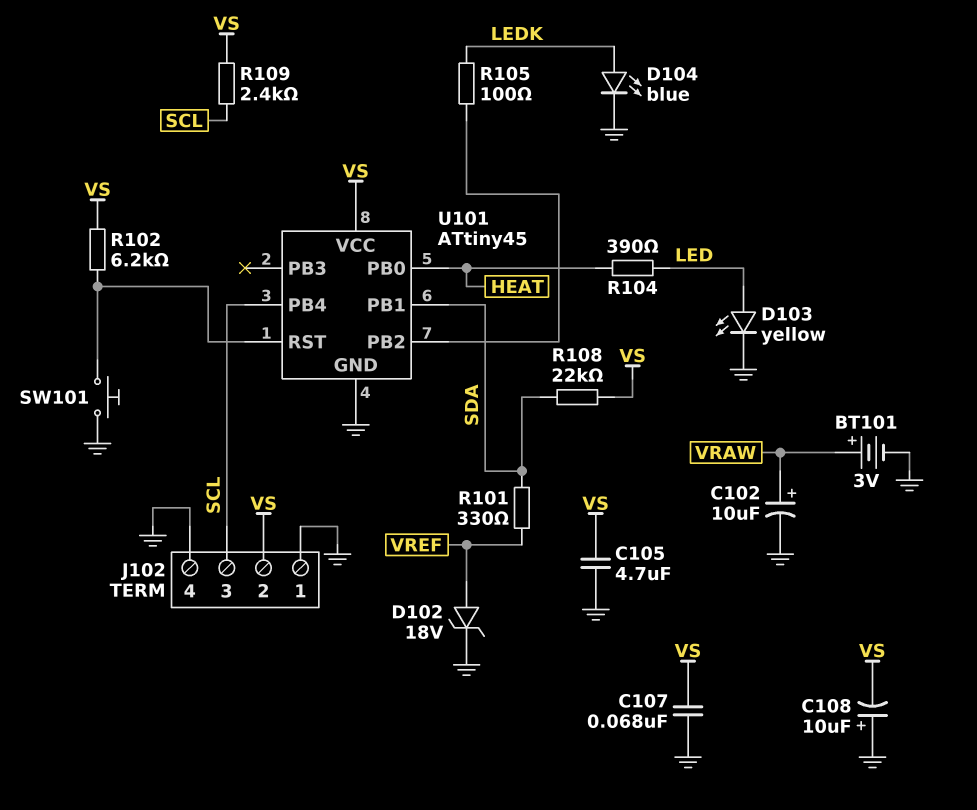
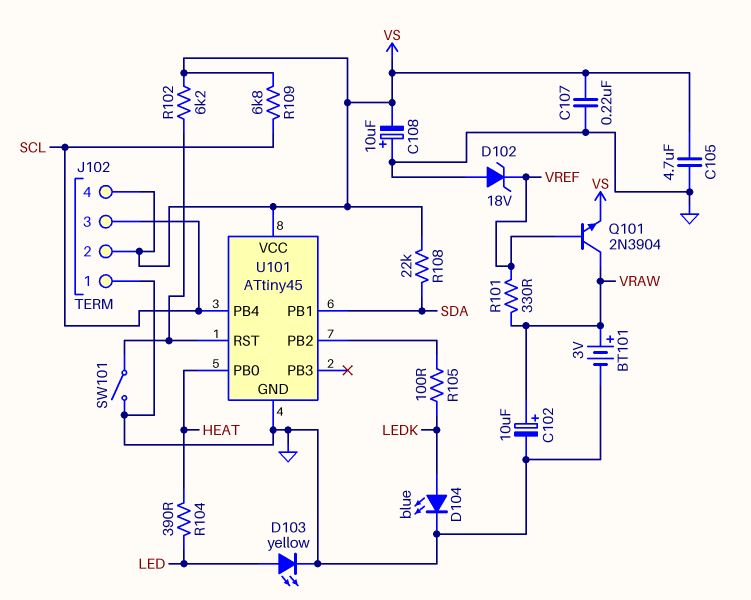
C107: 68nF (GND, VS) -> 220nF (GND, VS)
D102: zener 18V (A VREF, K GND) -> zener 18V (A GND, K VREF)
J102 pin 4: GND -> VS
Q101: none -> NPN 2N3904 (B VREF, C VRAW, E VS)
R101: 330 (SDA, VREF) -> 330 (VRAW, VREF)
R109: 2.4k (SCL, VS) -> 6.8k (SCL, VS)
SW101: button (GND, U101/RST) -> switch (GND, U101/RST)

